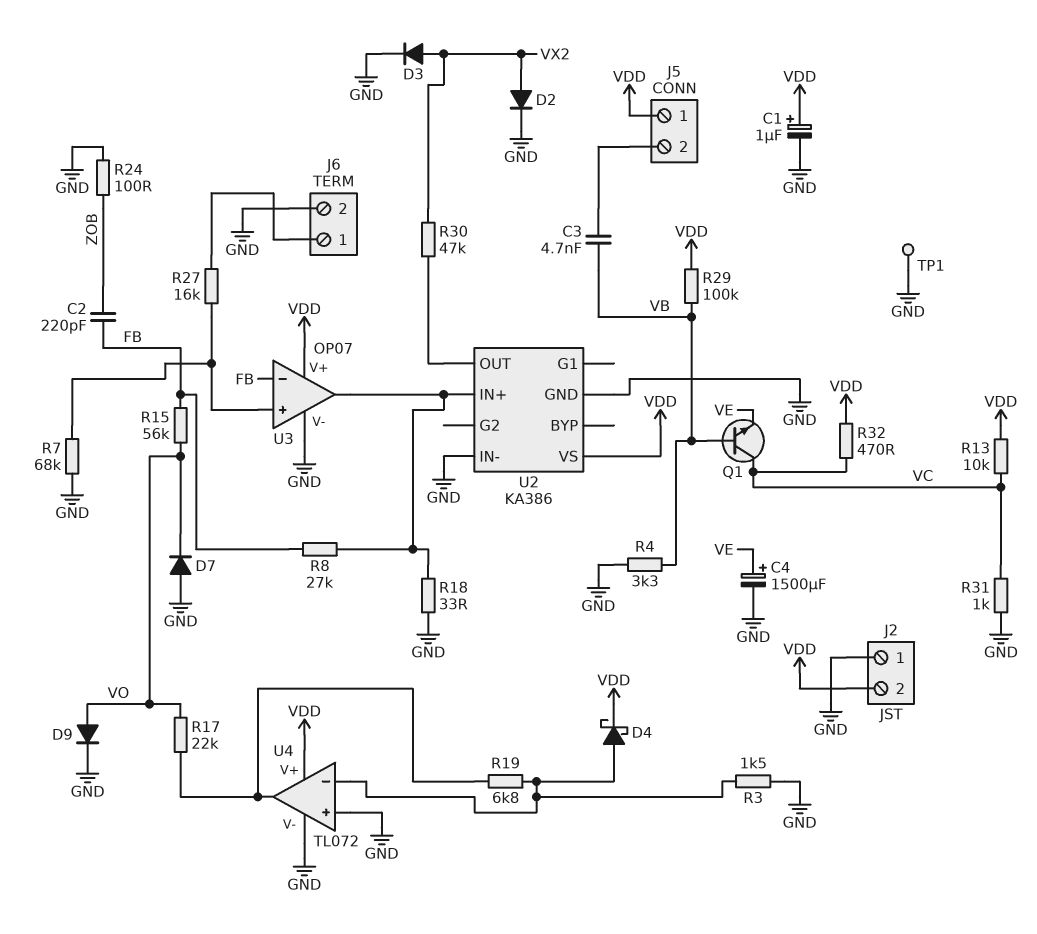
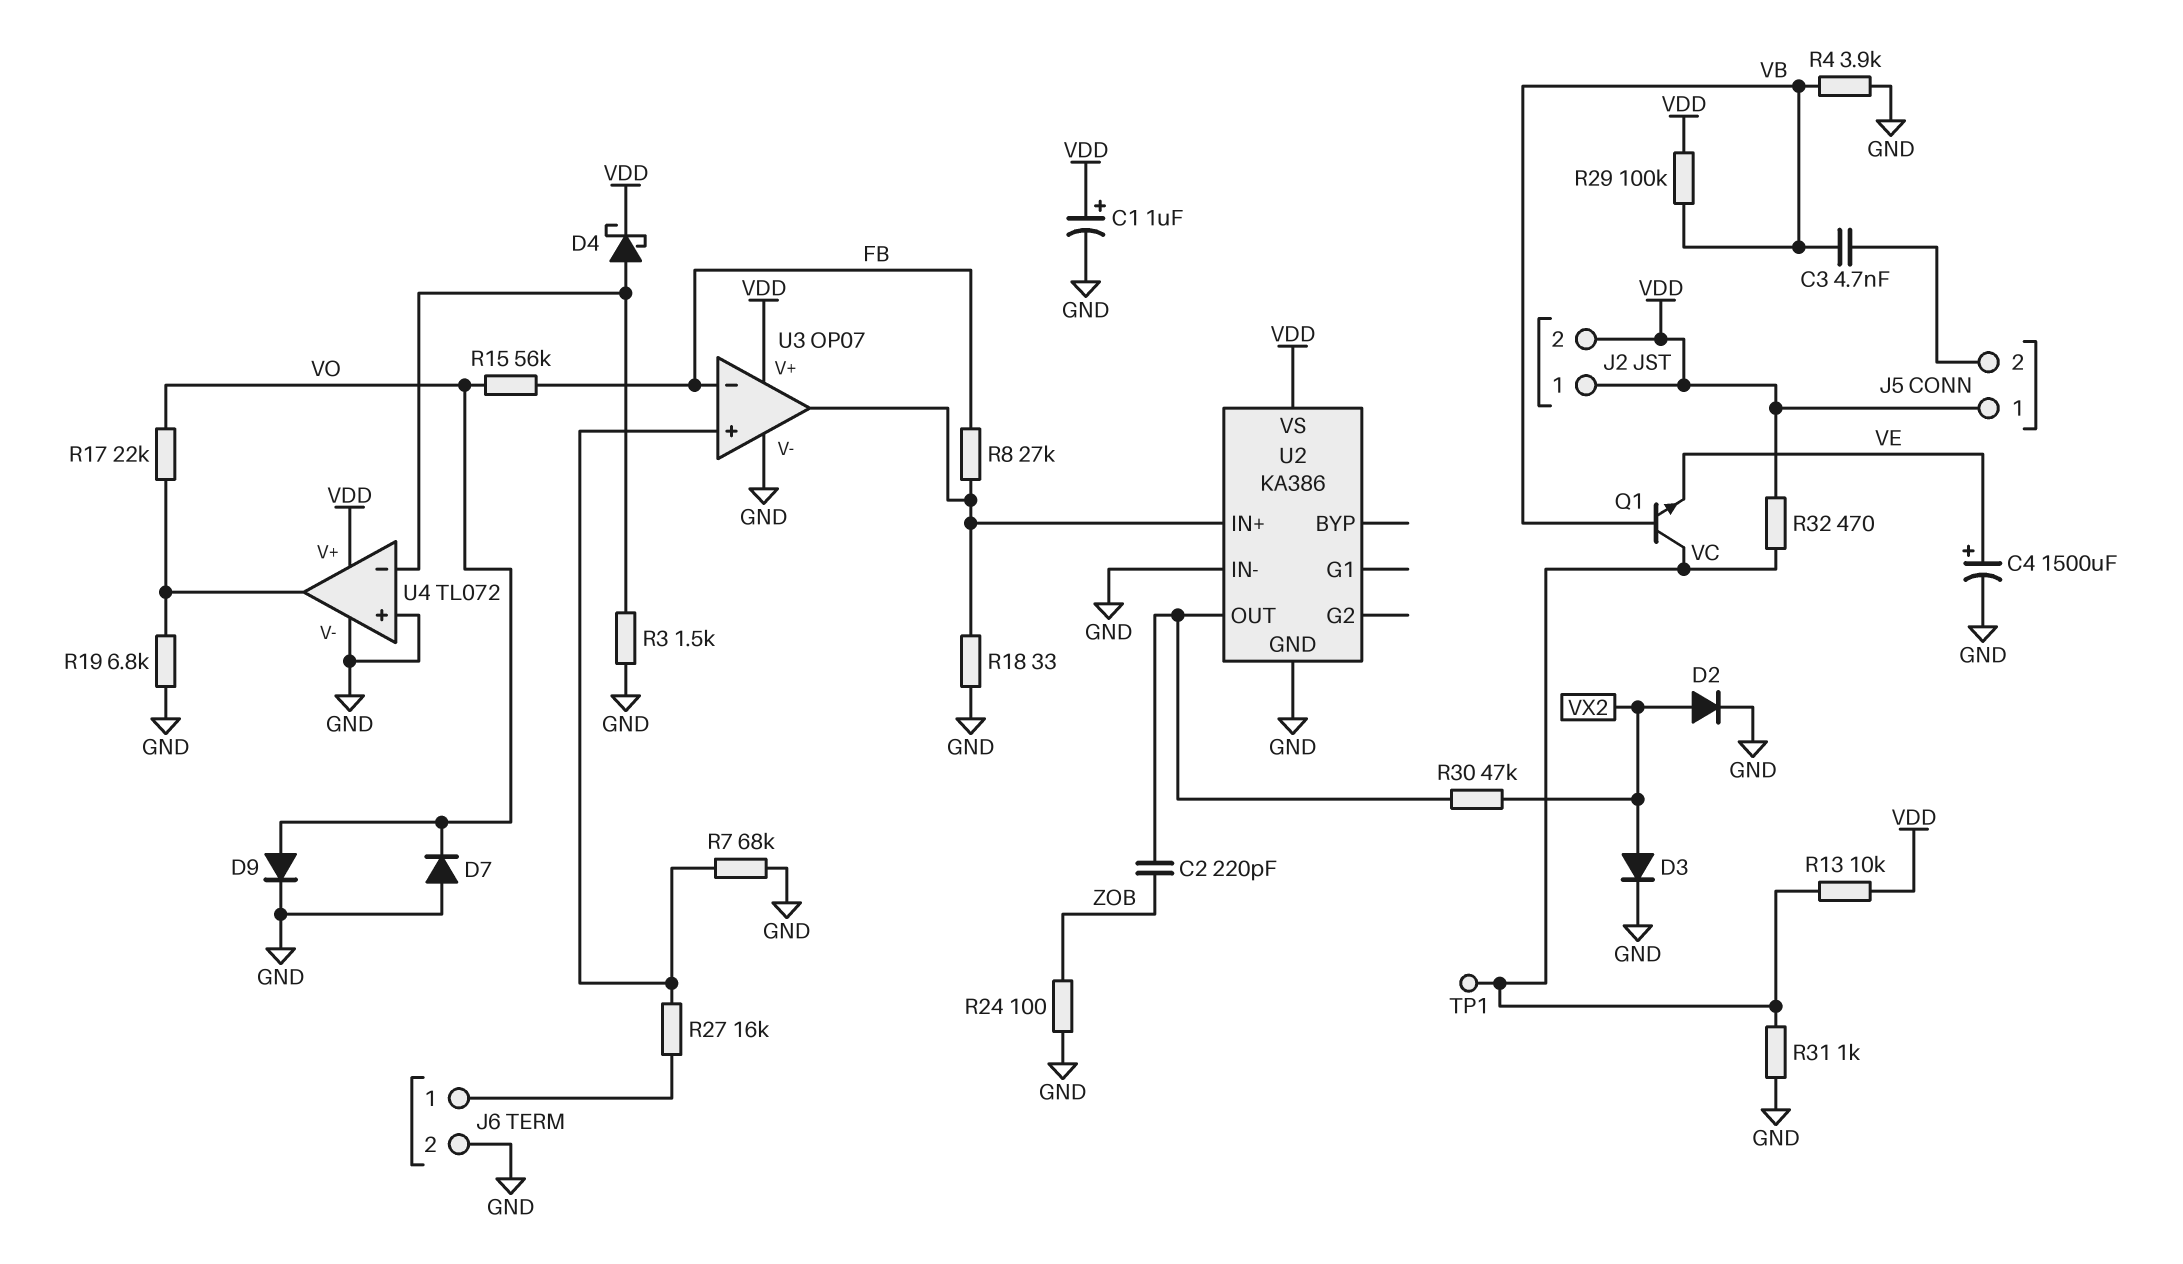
C2: 220pF (FB, ZOB) -> 220pF (U2/OUT, ZOB)
J2 pin 1: GND -> VDD
R4: 3.3k (GND, VB) -> 3.9k (GND, VB)
R19: 6.8k (U4/in-, U4/out) -> 6.8k (GND, U4/out)
TP1: test point (GND) -> test point (VC)

